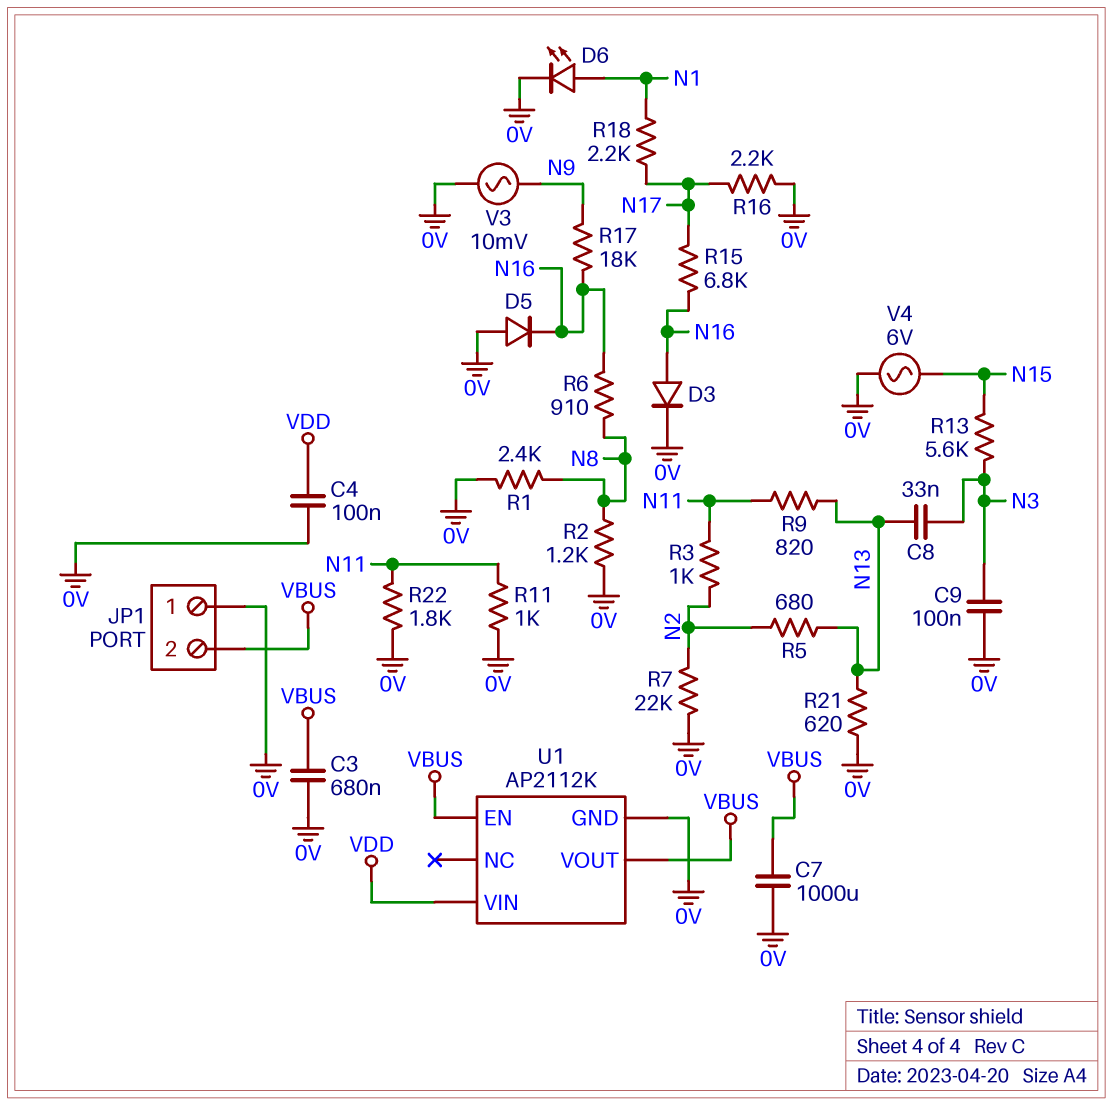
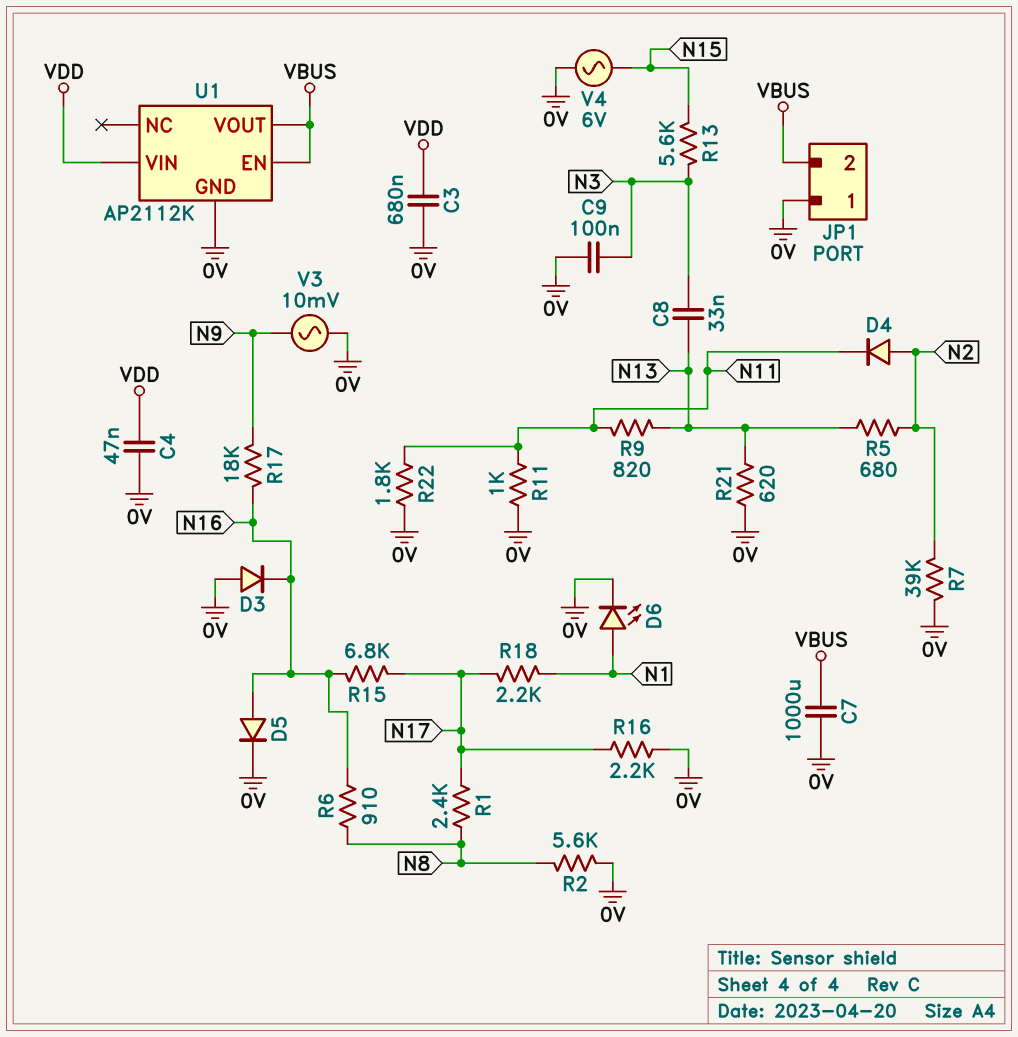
C3: 680nF (0V, VBUS) -> 680nF (0V, VDD)
C4: 100nF (0V, VDD) -> 47nF (0V, VDD)
D3: diode (A N16, K 0V) -> diode (A 0V, K N16)
D4: none -> diode (A N2, K N11)
D5: diode (A 0V, K N16) -> diode (A N16, K 0V)
R1: 2.4k (0V, N8) -> 2.4k (N8, N17)
R2: 1.2k (0V, N8) -> 5.6k (0V, N8)
R3: 1k (N2, N11) -> none
R7: 22k (0V, N2) -> 39k (0V, N2)

